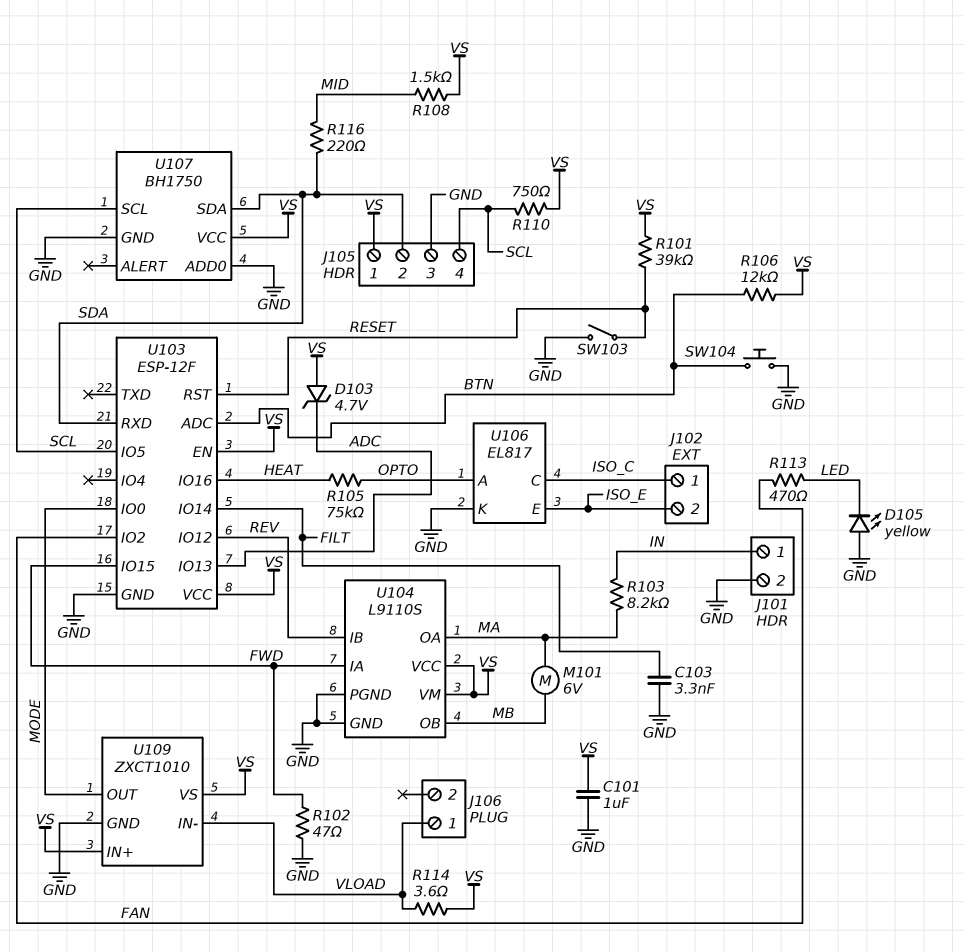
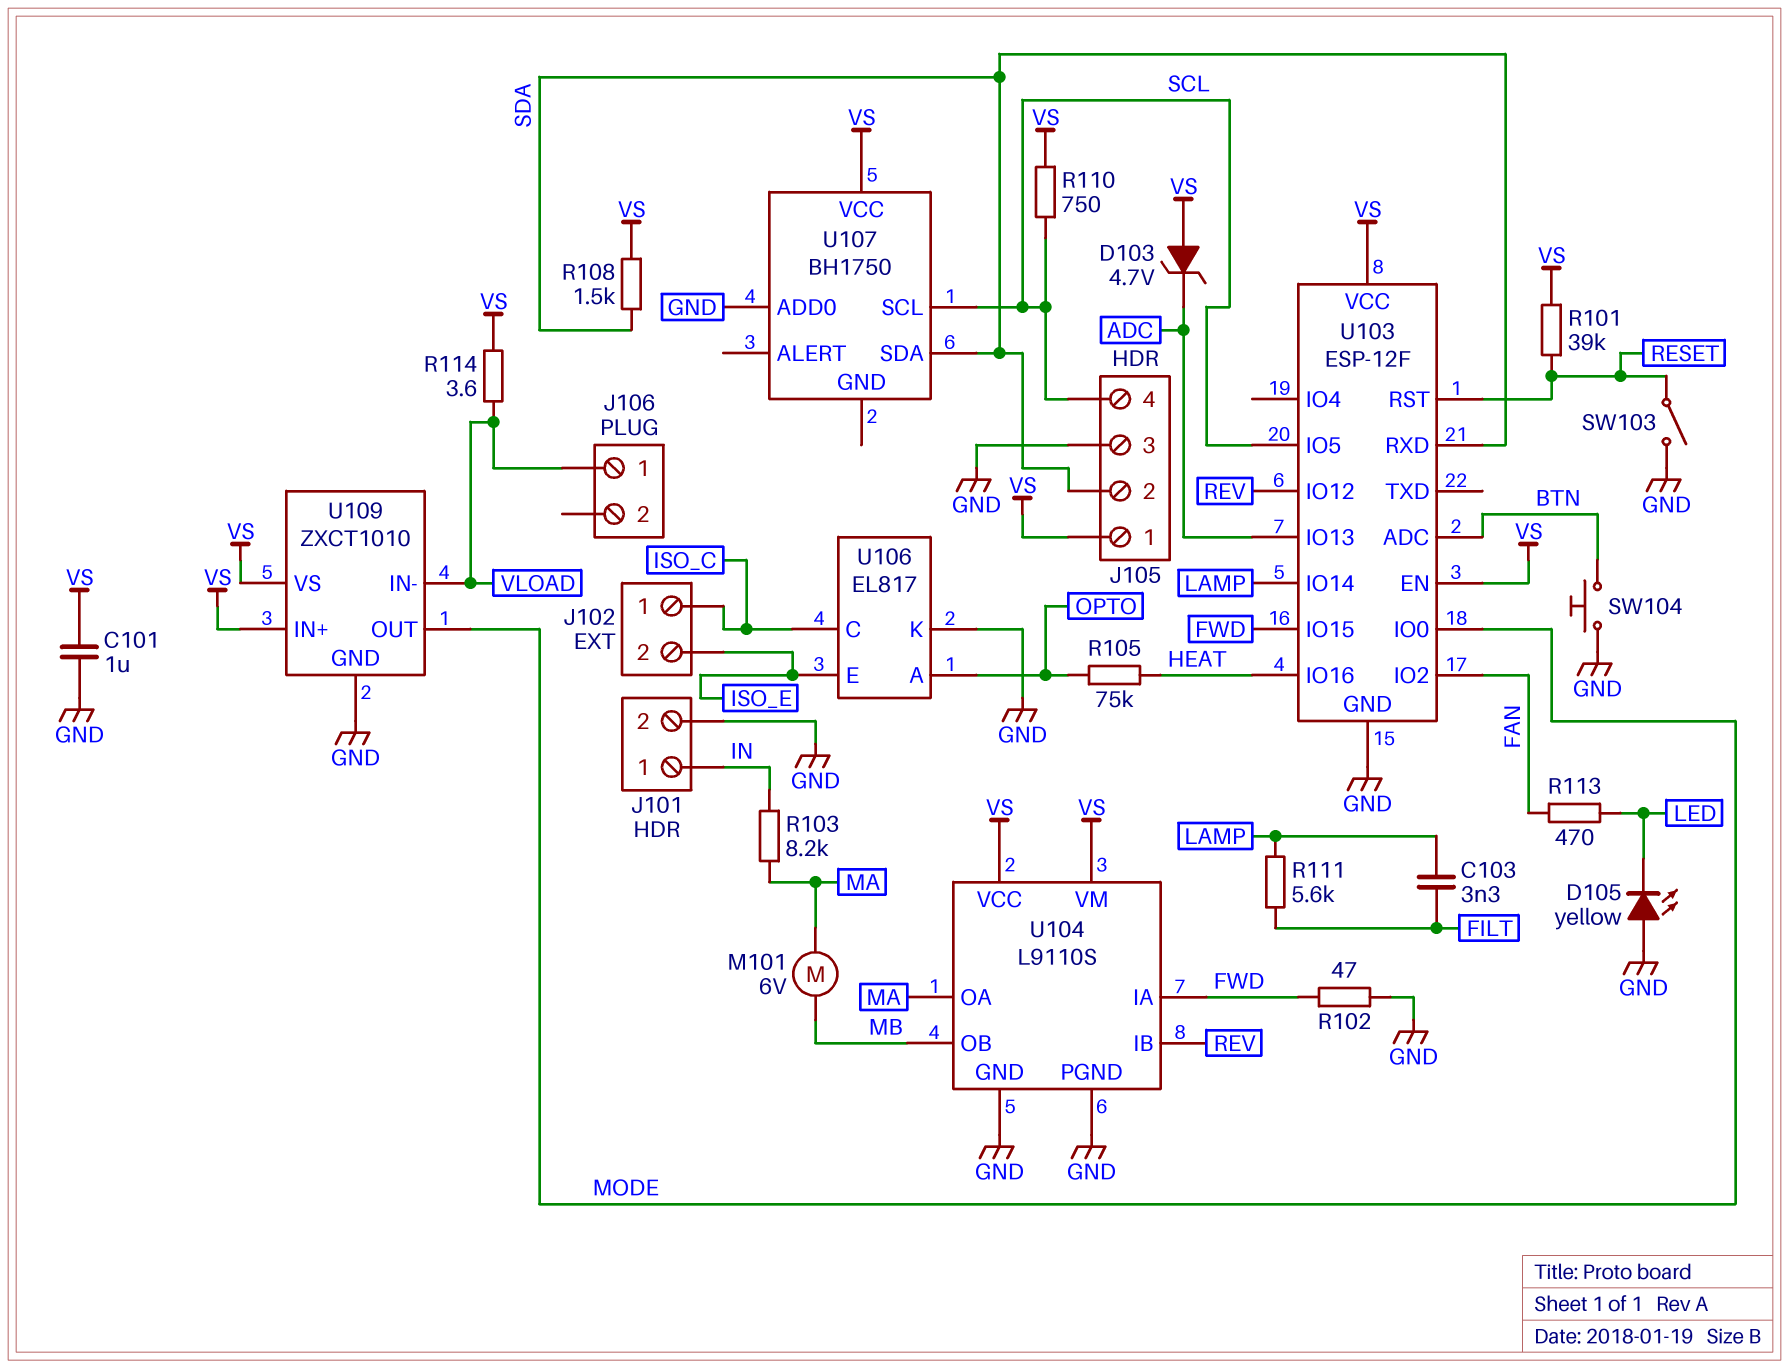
C103: 3.3nF (FILT, GND) -> 3.3nF (FILT, LAMP)
R106: 12k (BTN, VS) -> none
R108: 1.5k (MID, VS) -> 1.5k (SDA, VS)
R111: none -> 5.6k (FILT, LAMP)
R116: 220 (MID, SDA) -> none
U103 pin IO14: FILT -> LAMP
U107 pin GND: GND -> none

